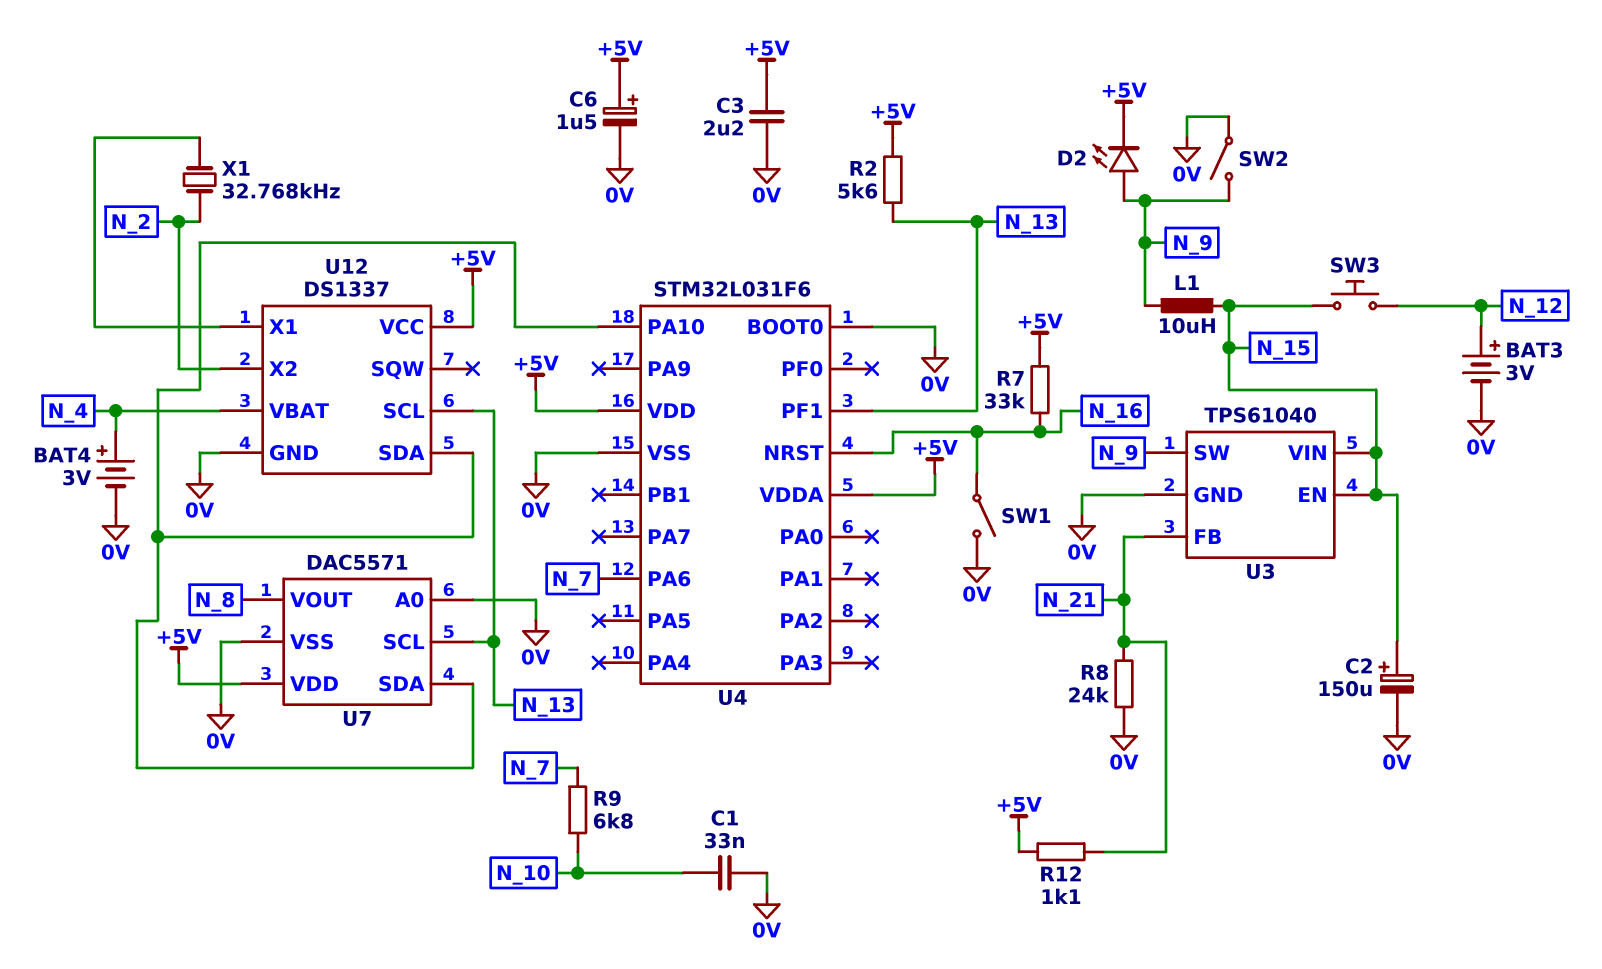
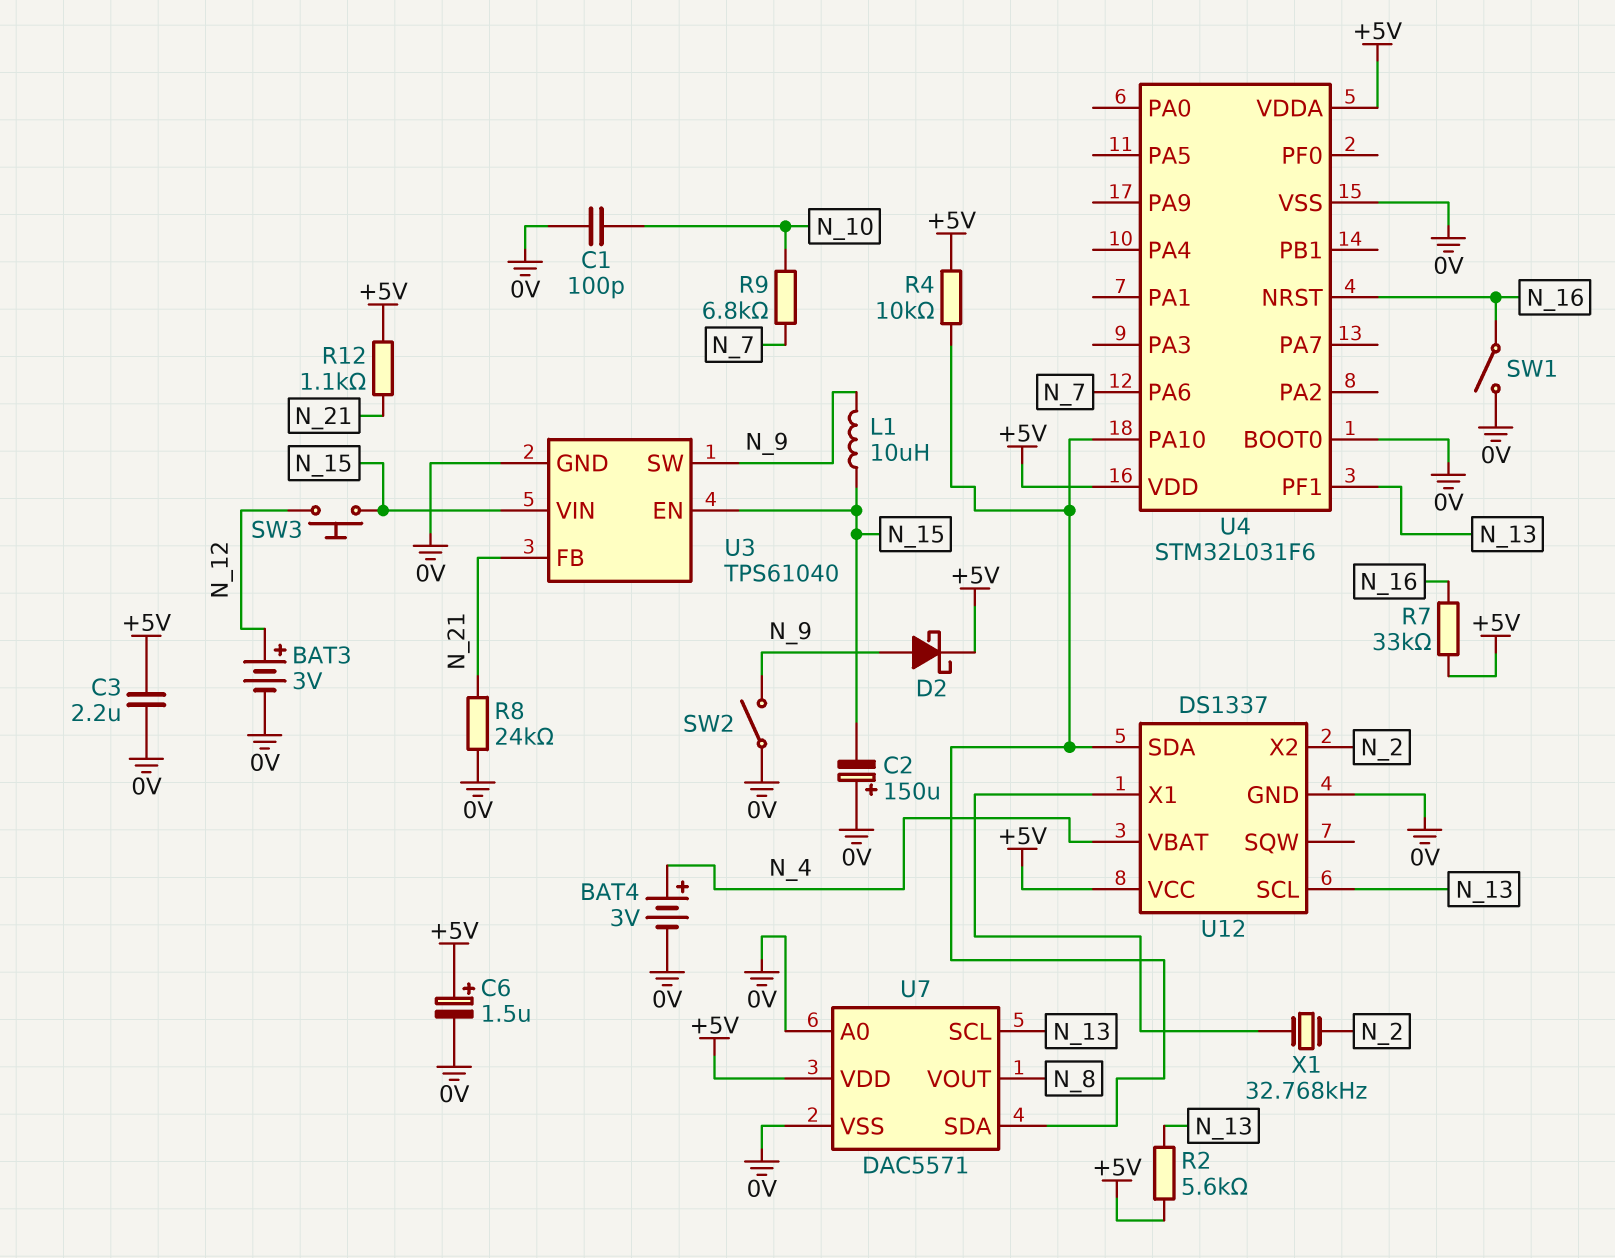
C1: 33nF (0V, N_10) -> 100pF (0V, N_10)
C2: 150uF (plus N_15, minus 0V) -> 150uF (plus 0V, minus N_15)
D2: LED (A N_9, K +5V) -> schottky (A N_9, K +5V)
R4: none -> 10k (+5V, U4/PA10)

